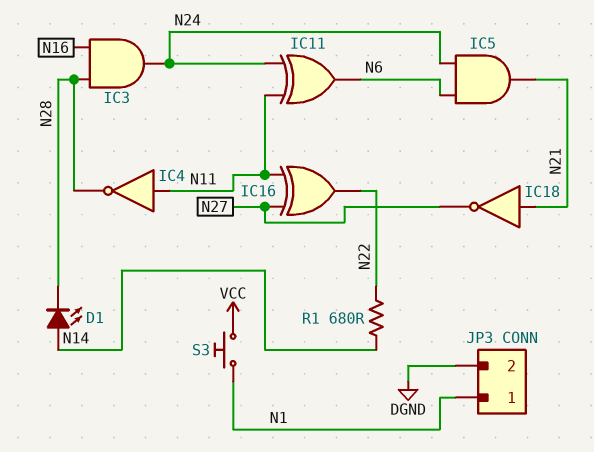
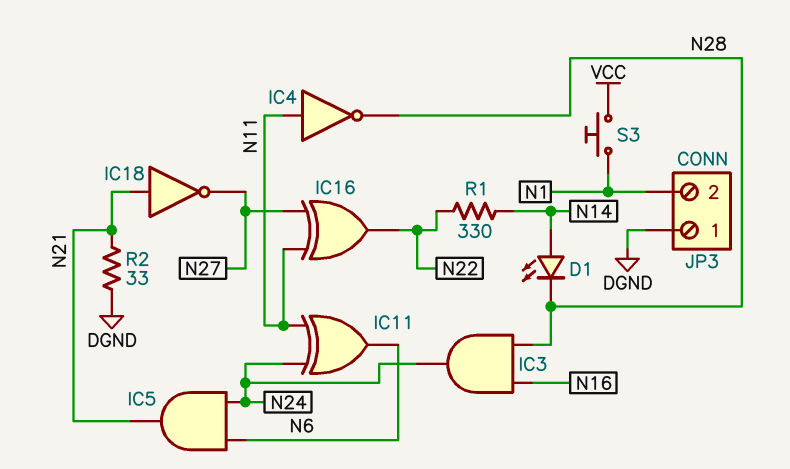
JP3 pin 1: N1 -> DGND
JP3 pin 2: DGND -> N1
R1: 680 (N14, N22) -> 330 (N14, N22)
R2: none -> 33 (DGND, N21)

